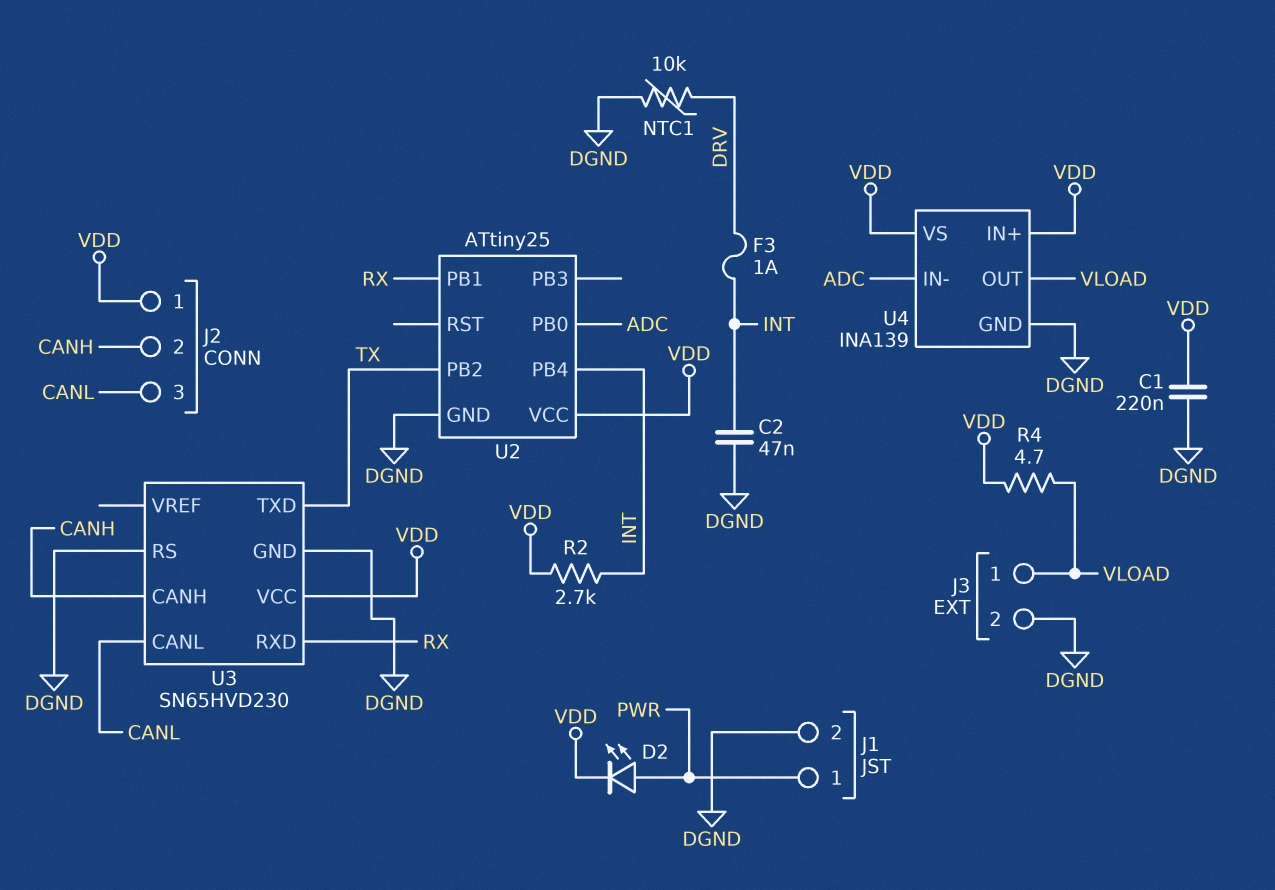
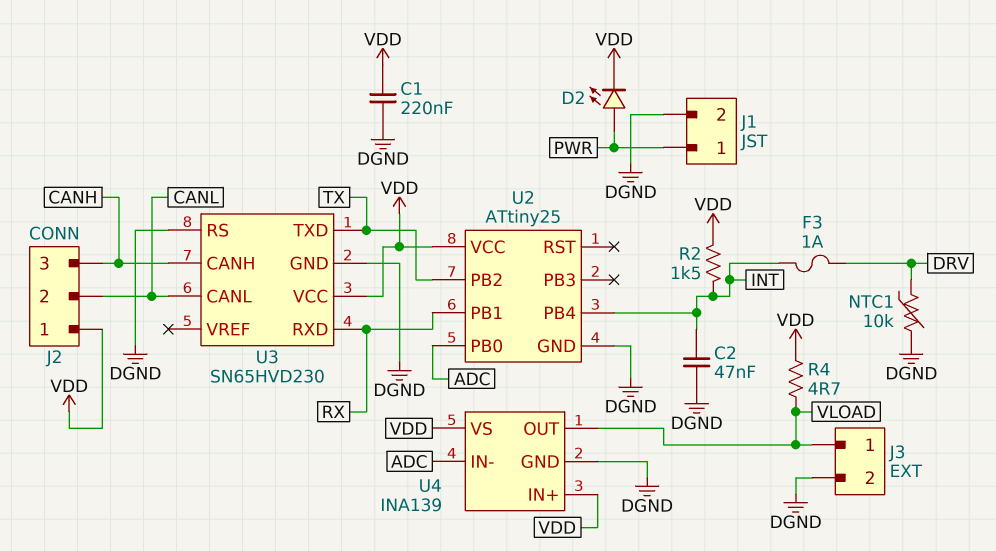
J2 pin 2: CANH -> CANL
J2 pin 3: CANL -> CANH
R2: 2.7k (INT, VDD) -> 1.5k (INT, VDD)

